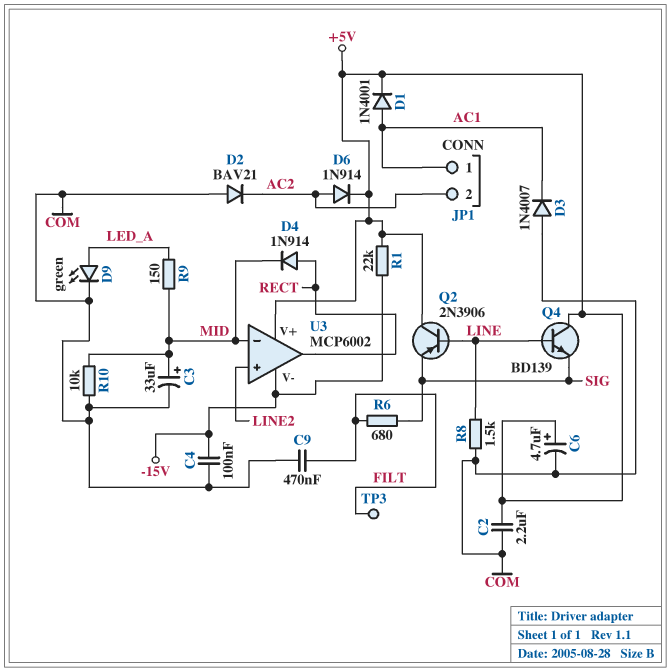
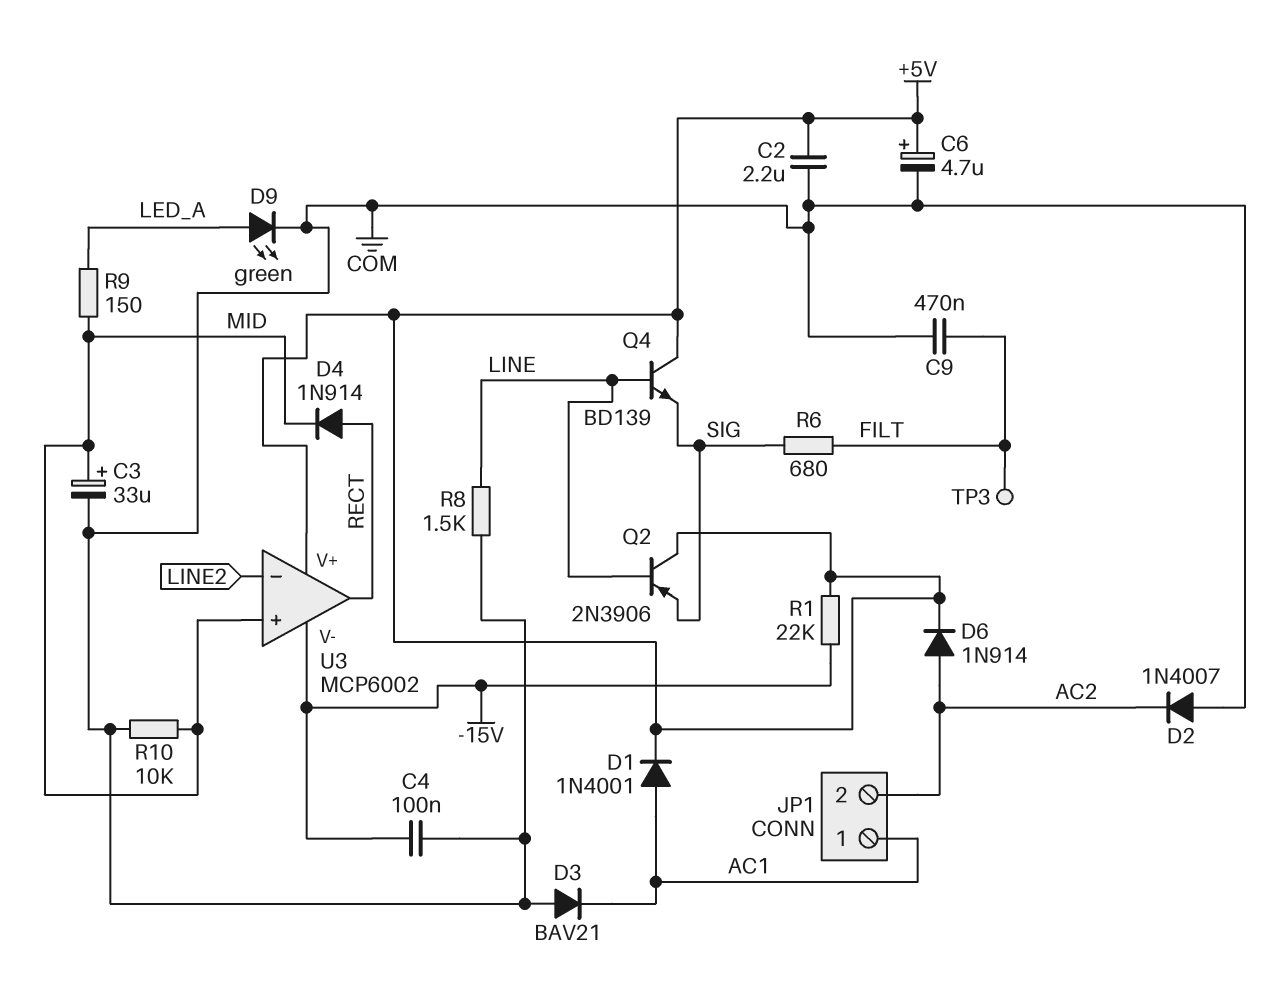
D2: diode BAV21 (A COM, K AC2) -> diode 1N4007 (A COM, K AC2)
D3: diode 1N4007 (A COM, K AC1) -> diode BAV21 (A COM, K AC1)
U3 pin in+: LINE2 -> MID
U3 pin in-: MID -> LINE2

